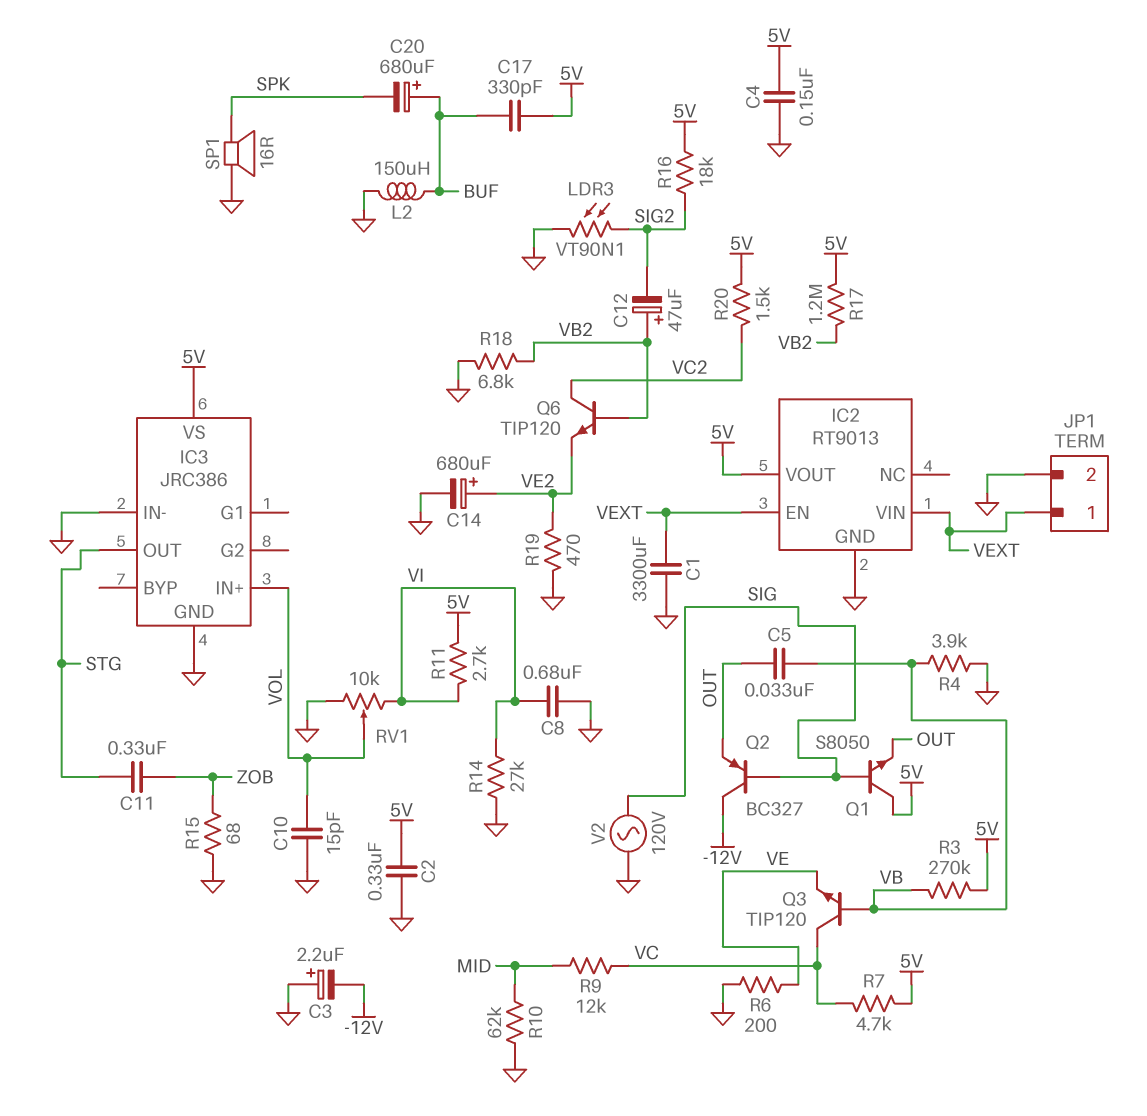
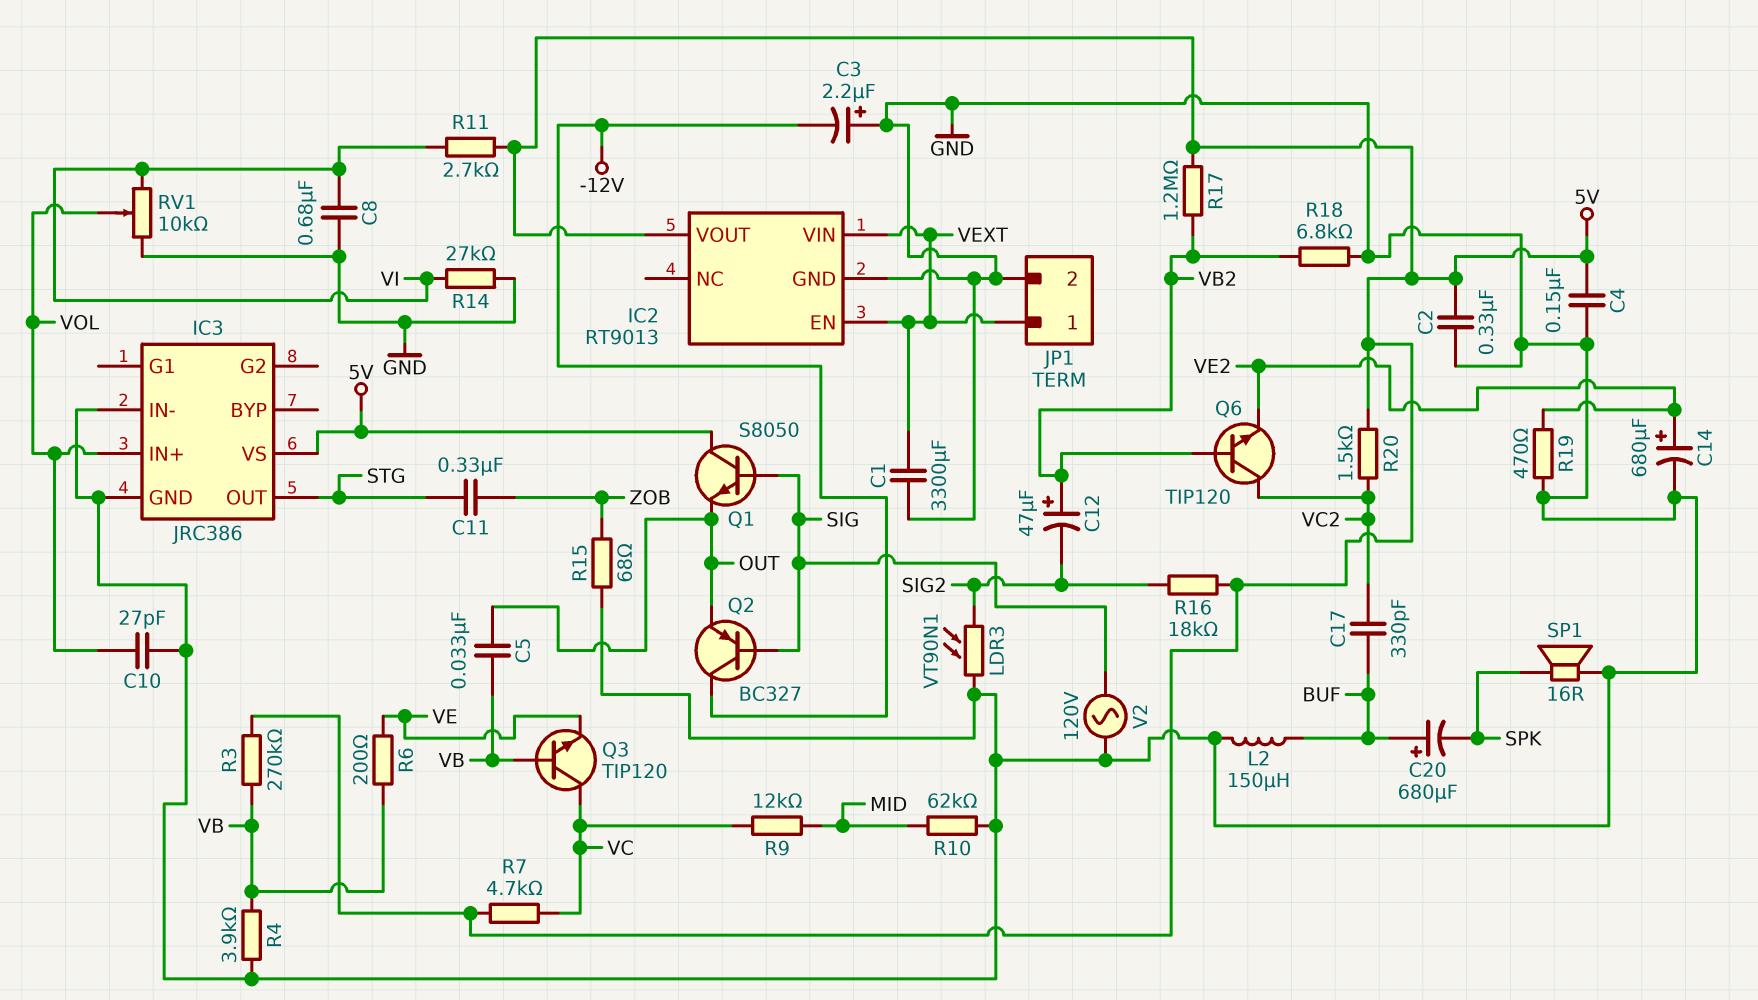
C10: 15pF (GND, VOL) -> 27pF (GND, VOL)
C17: 330pF (5V, BUF) -> 330pF (BUF, VC2)
R6: 200 (GND, VE) -> 200 (VB, VE)

